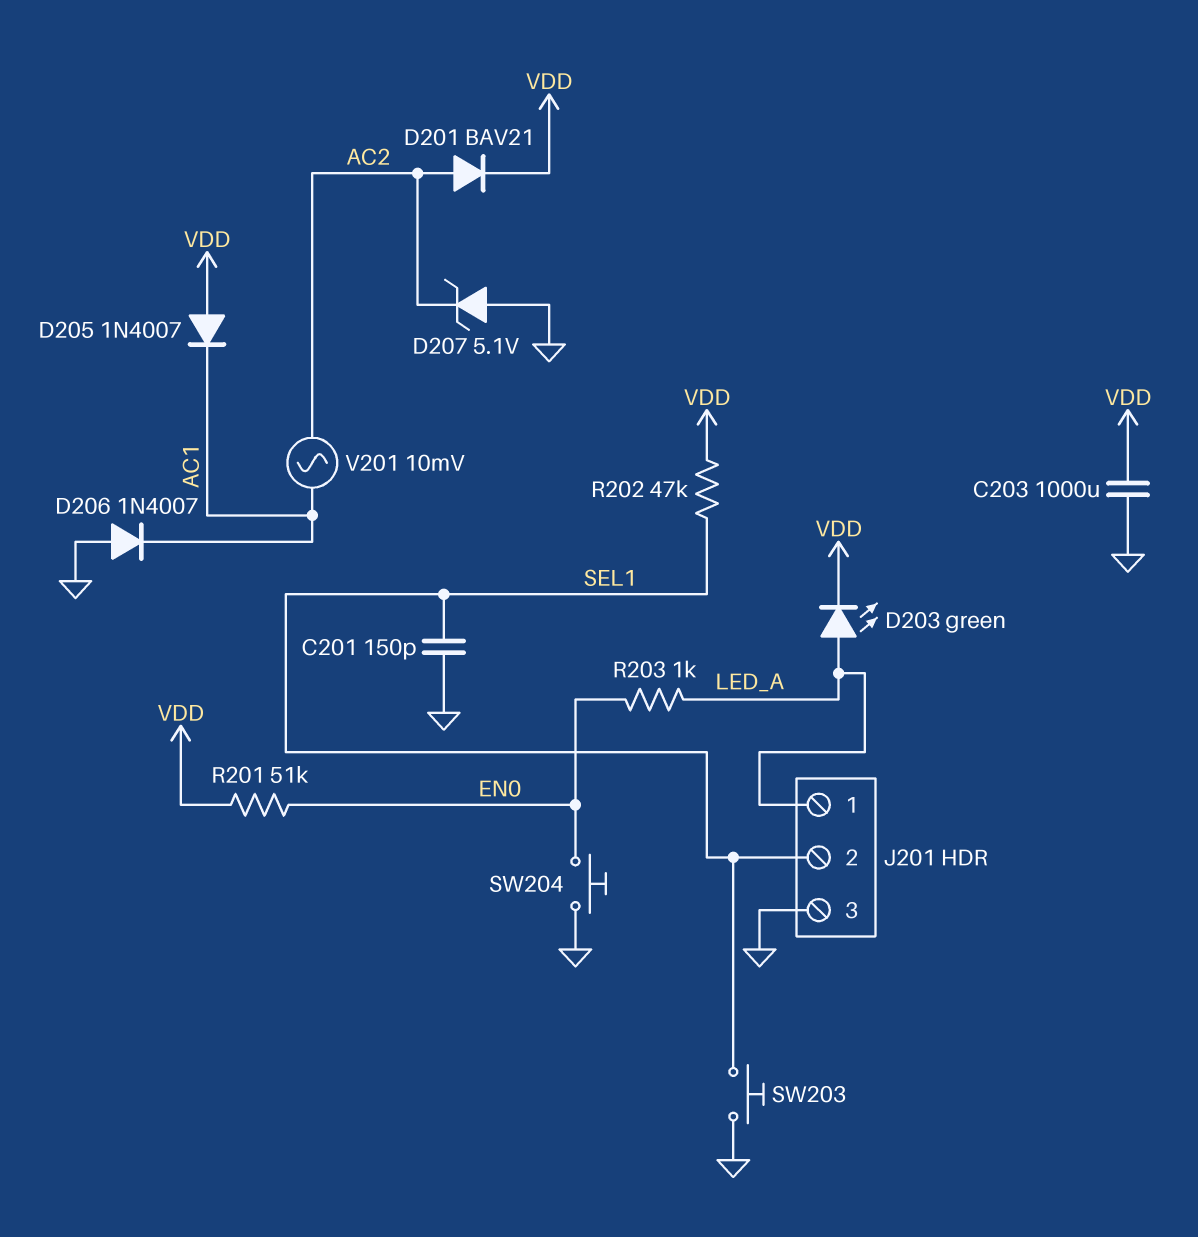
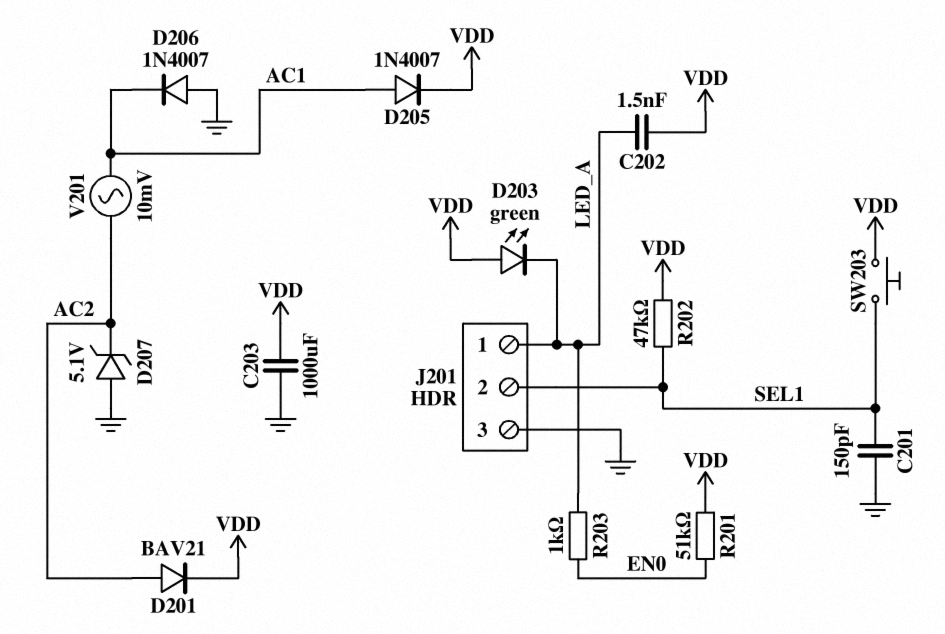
C202: none -> 1.5nF (LED_A, VDD)
D203: LED green (A LED_A, K VDD) -> LED green (A VDD, K LED_A)
D205: diode 1N4007 (A VDD, K AC1) -> diode 1N4007 (A AC1, K VDD)
SW203: button (GND, SEL1) -> button (SEL1, VDD)
SW204: button (EN0, GND) -> none

